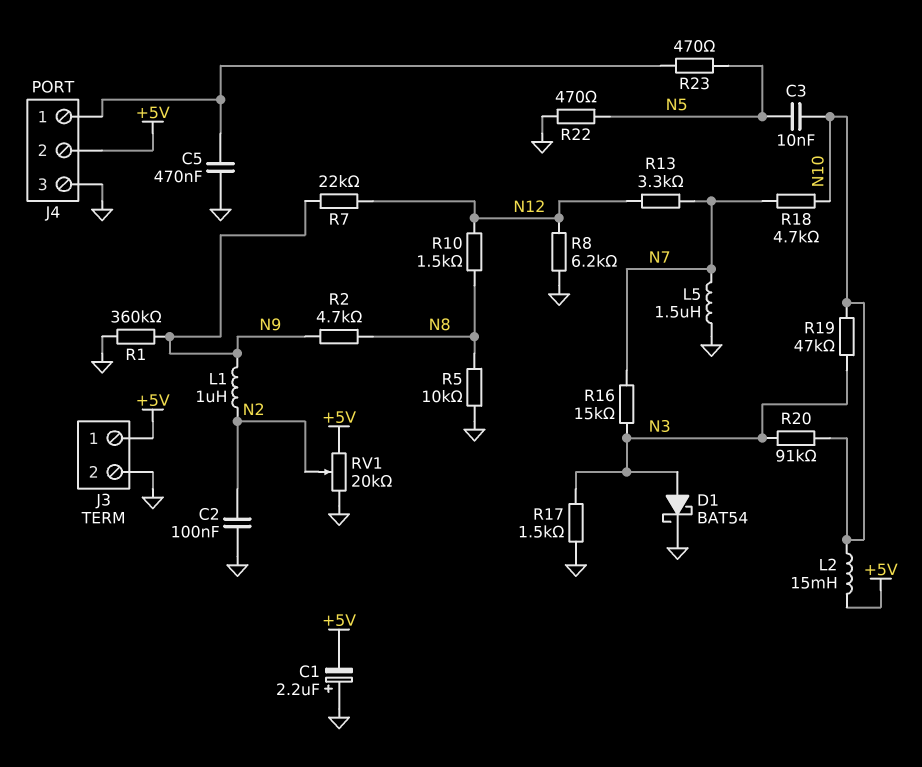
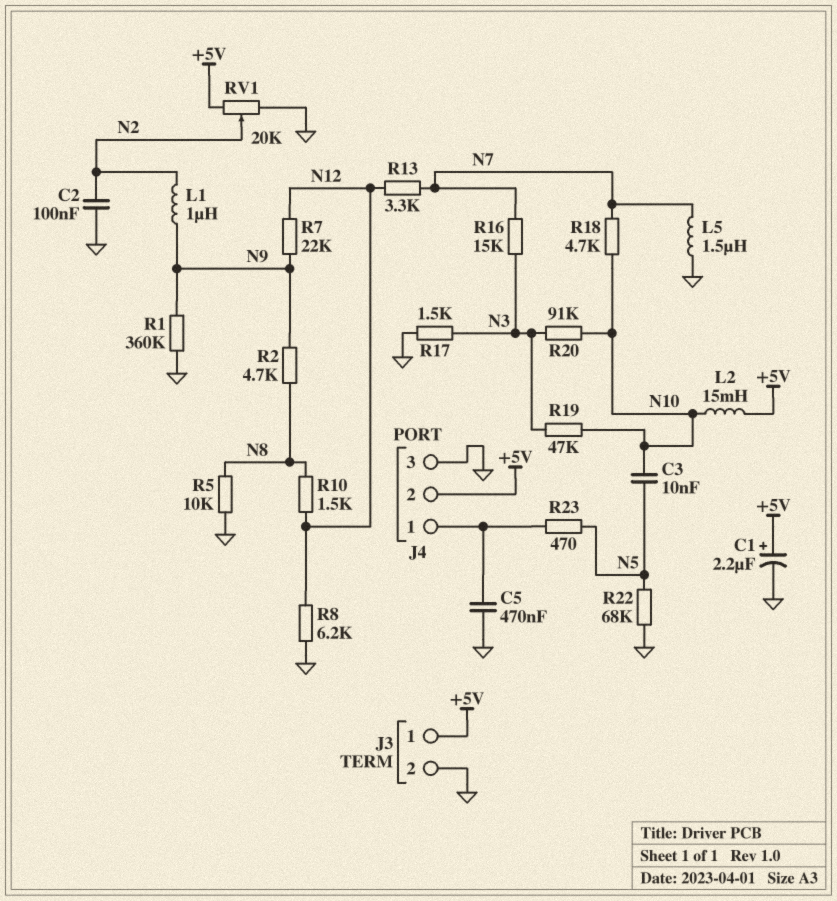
C1: 2.2uF (plus GND, minus +5V) -> 2.2uF (plus +5V, minus GND)
D1: schottky BAT54 (A N3, K GND) -> none
R22: 470 (GND, N5) -> 68k (GND, N5)

